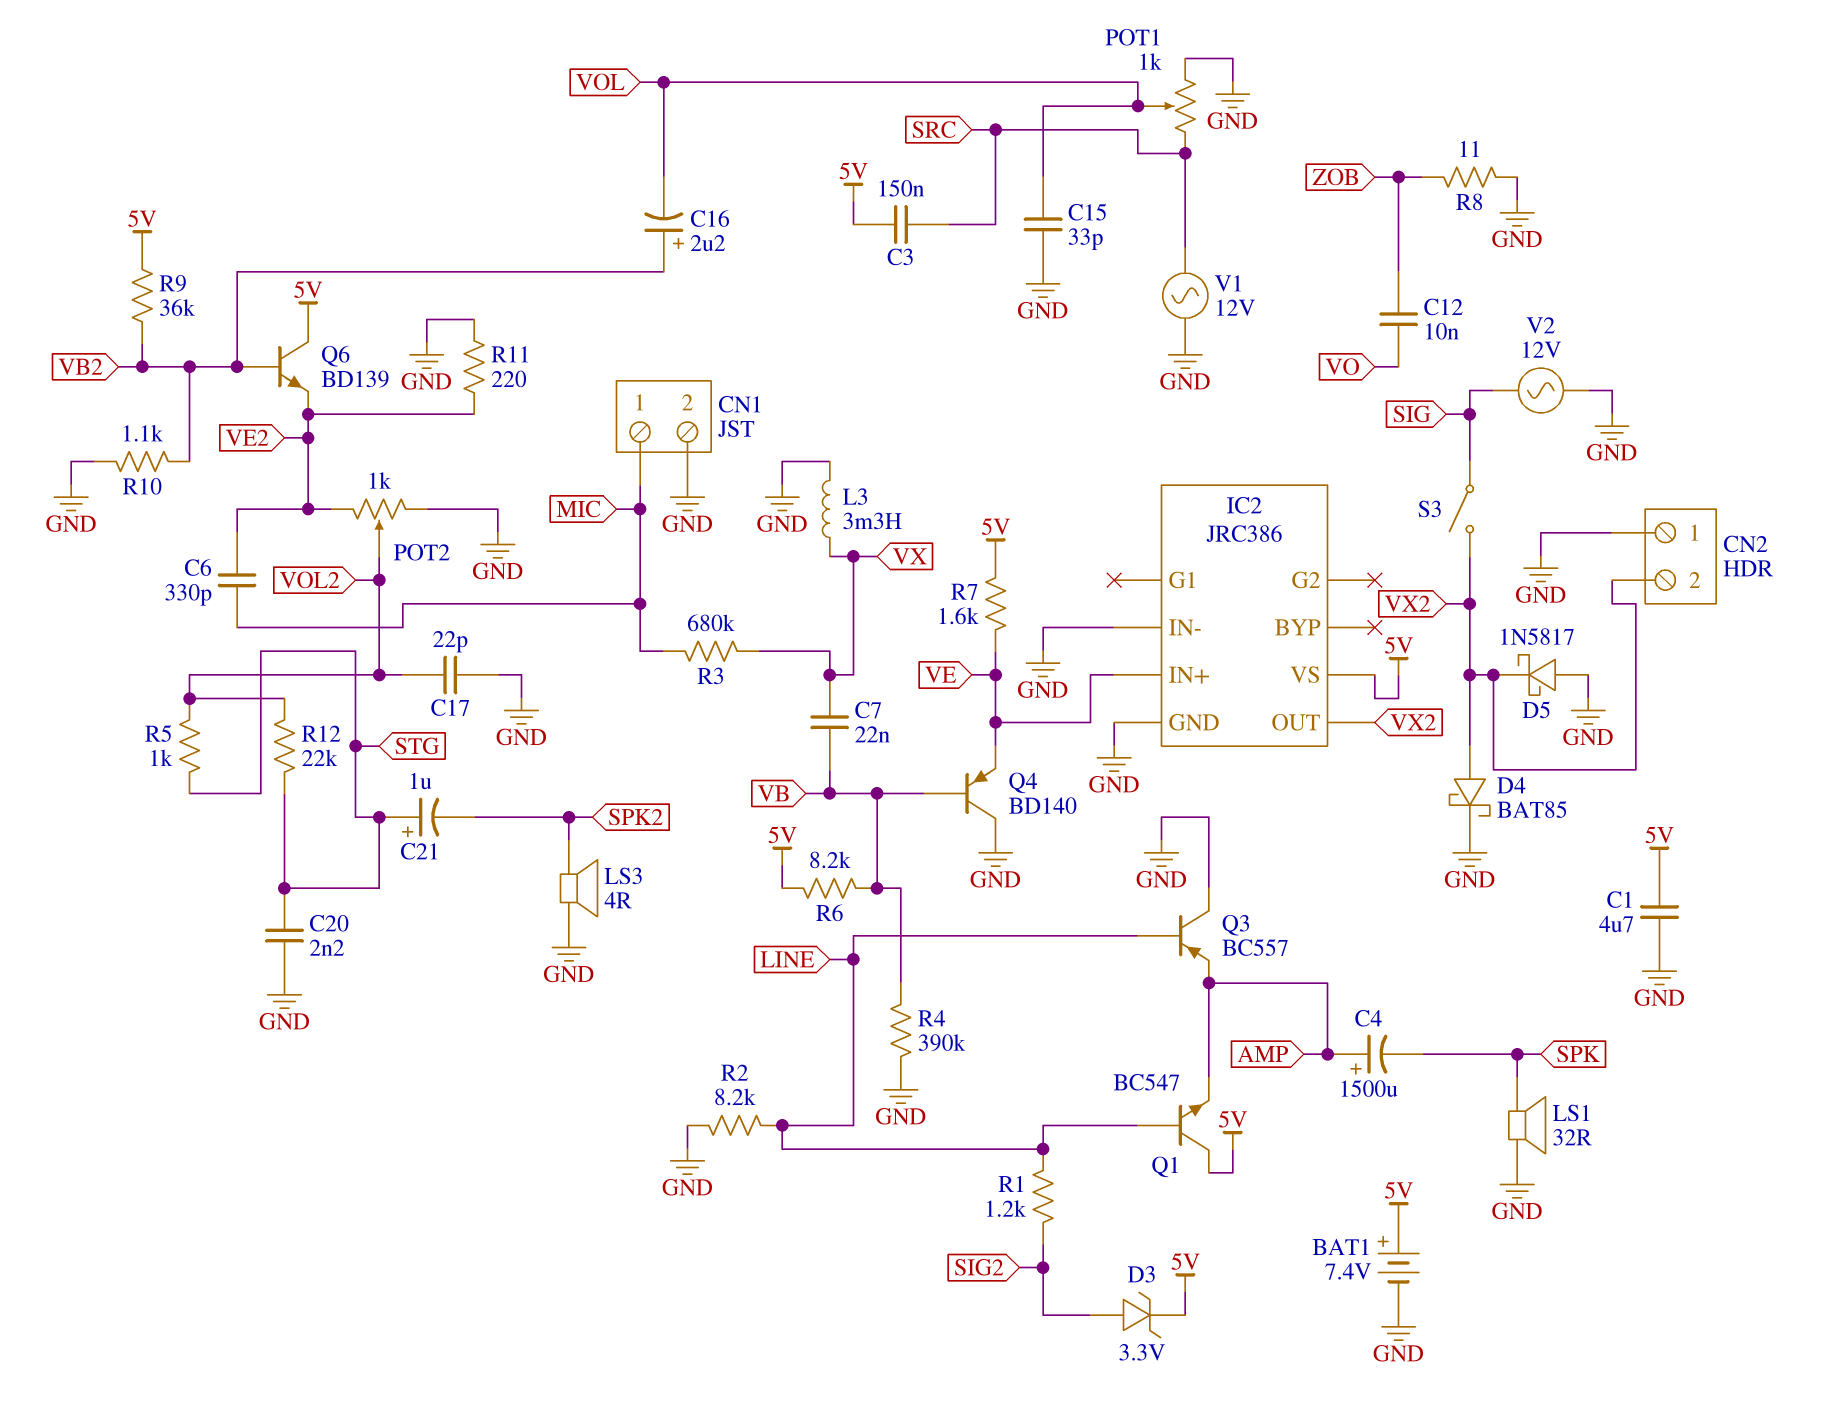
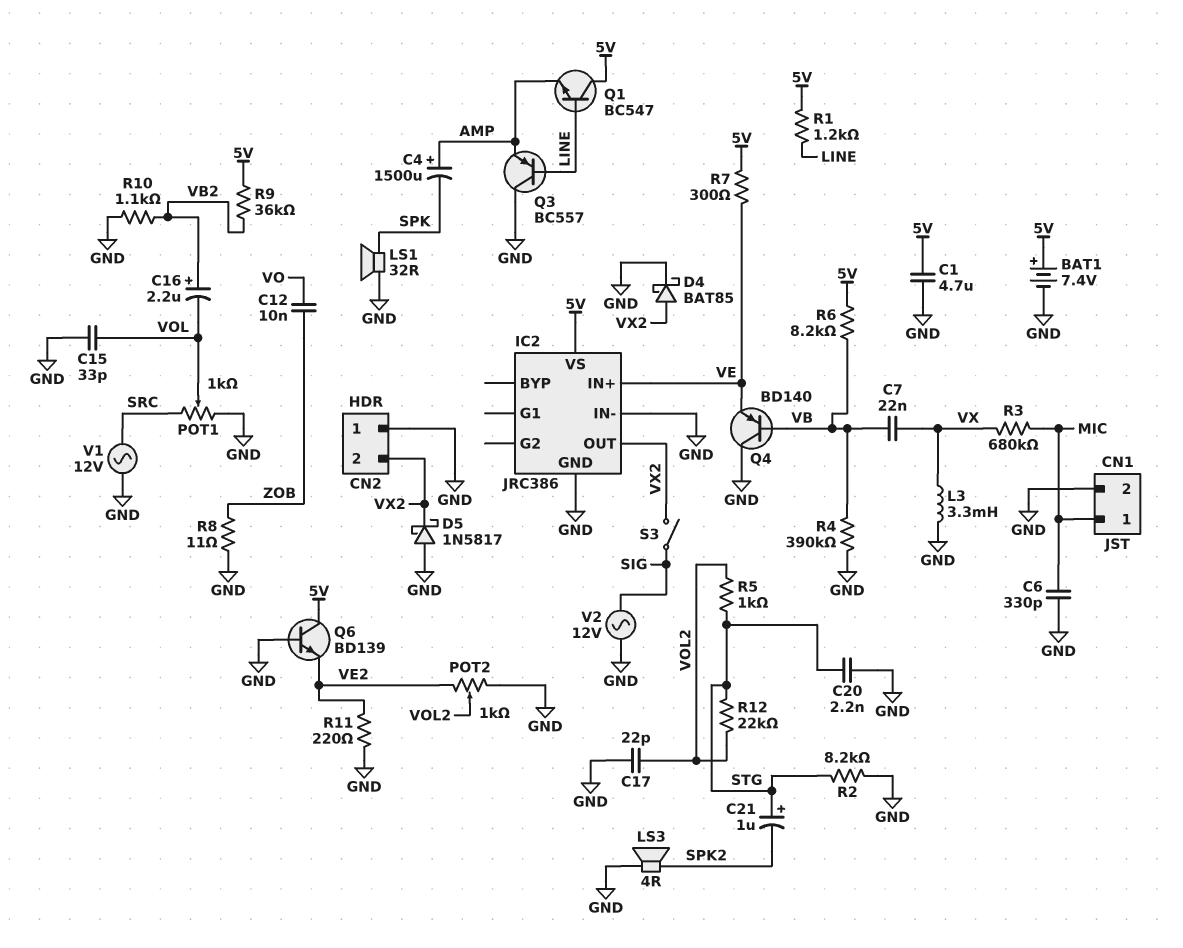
C3: 150nF (5V, SRC) -> none
C6: 330pF (MIC, VE2) -> 330pF (GND, MIC)
D3: zener 3.3V (A SIG2, K 5V) -> none
Q6: NPN BD139 (B VB2, C 5V, E VE2) -> NPN BD139 (B GND, C 5V, E VE2)
R1: 1.2k (LINE, SIG2) -> 1.2k (5V, LINE)
R2: 8.2k (GND, LINE) -> 8.2k (GND, STG)
R7: 1.6k (5V, VE) -> 300 (5V, VE)

